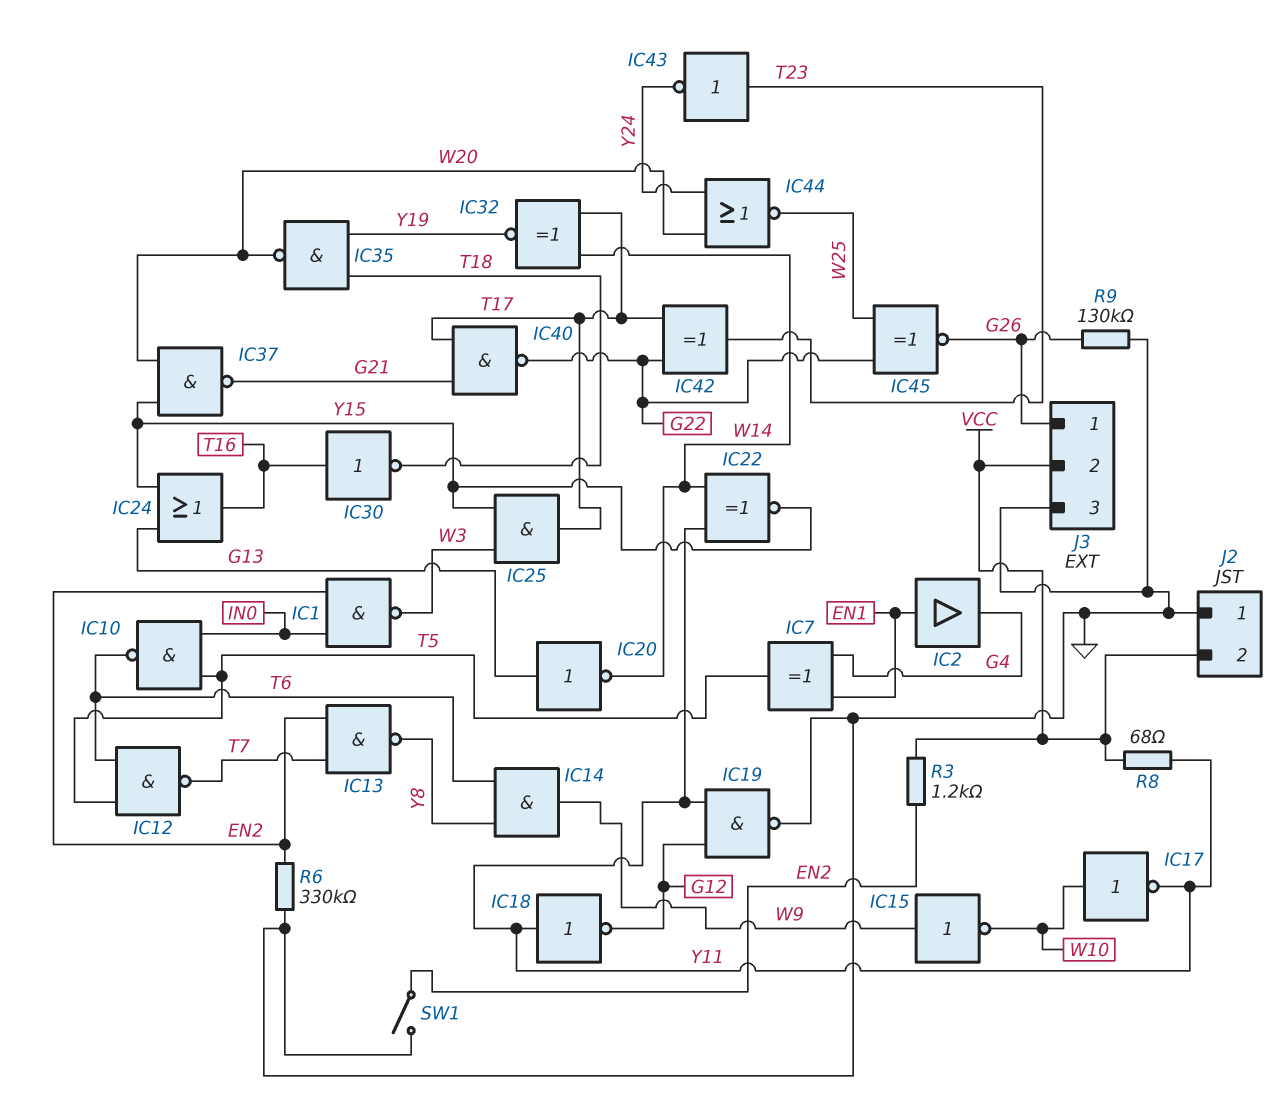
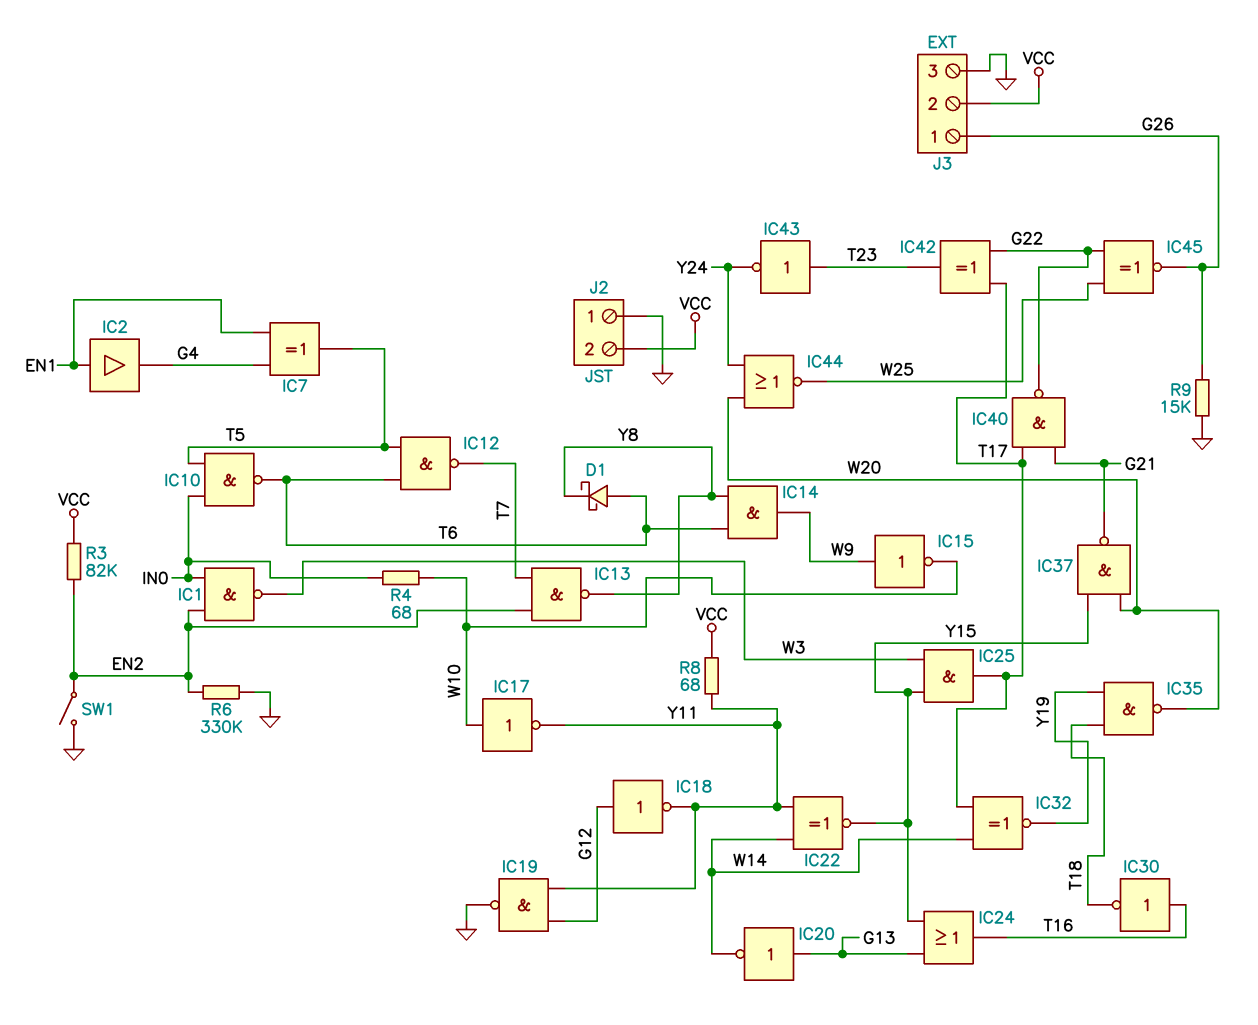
D1: none -> schottky (A T6, K Y8)
IC18: NOT (in Y11, out G12) -> NOT (in G12, out Y11)
R3: 1.2k (EN2, VCC) -> 82k (EN2, VCC)
R4: none -> 68 (IN0, W10)
R9: 130k (G26, GND) -> 15k (G26, GND)

